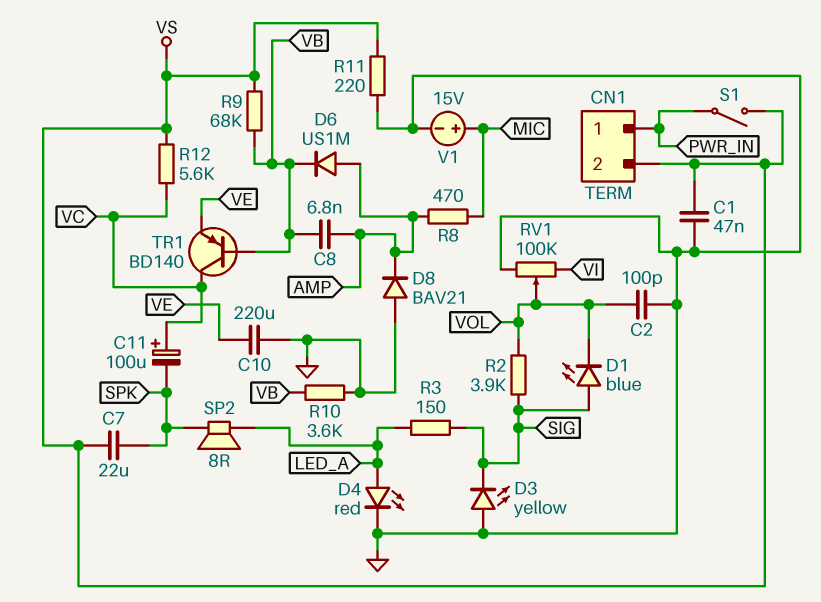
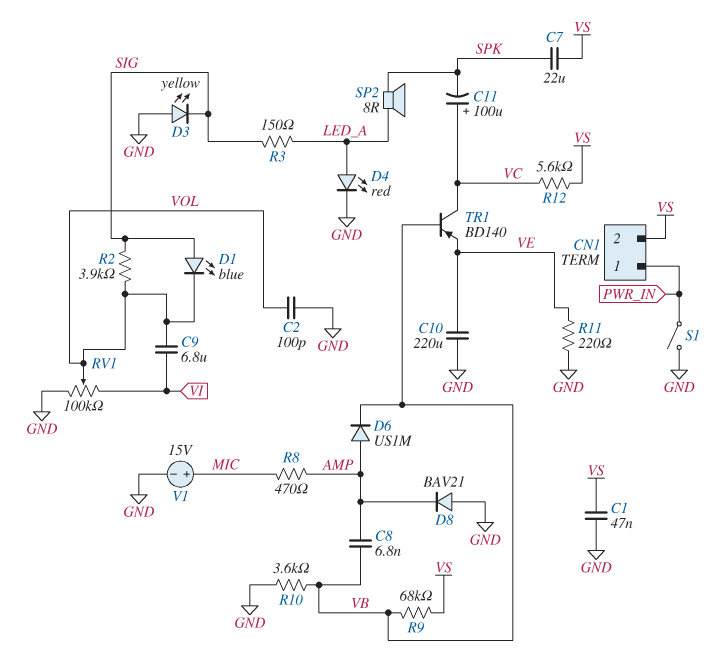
C9: none -> 6.8uF (VI, VOL)
R11: 220 (GND, VS) -> 220 (GND, VE)
S1: switch (PWR_IN, VS) -> switch (GND, PWR_IN)

